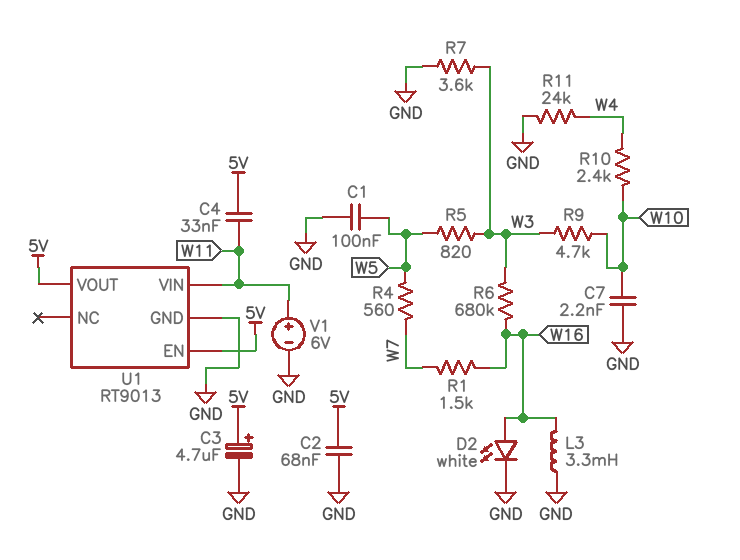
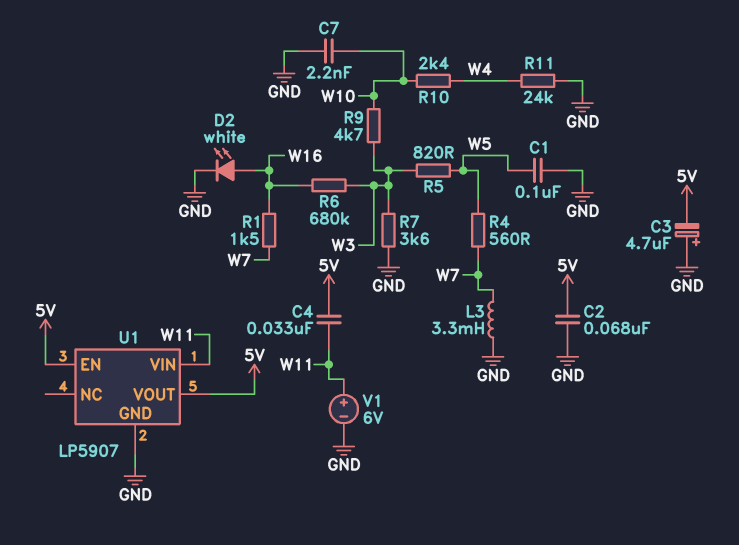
C3: 4.7uF (plus 5V, minus GND) -> 4.7uF (plus GND, minus 5V)
L3: 3.3mH (GND, W16) -> 3.3mH (GND, W7)
U1: RT9013 -> LP5907

